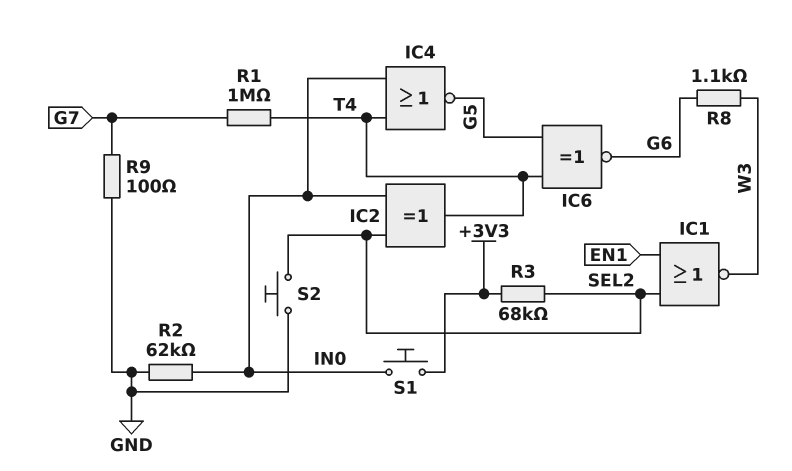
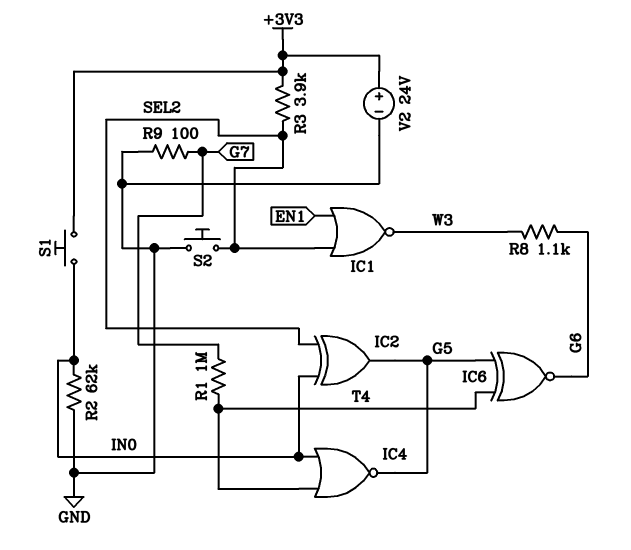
IC2: XOR (in IN0, in SEL2, out T4) -> XOR (in IN0, in SEL2, out G5)
R3: 68k (+3V3, SEL2) -> 3.9k (+3V3, SEL2)
V2: none -> 24V (plus +3V3, minus GND)

